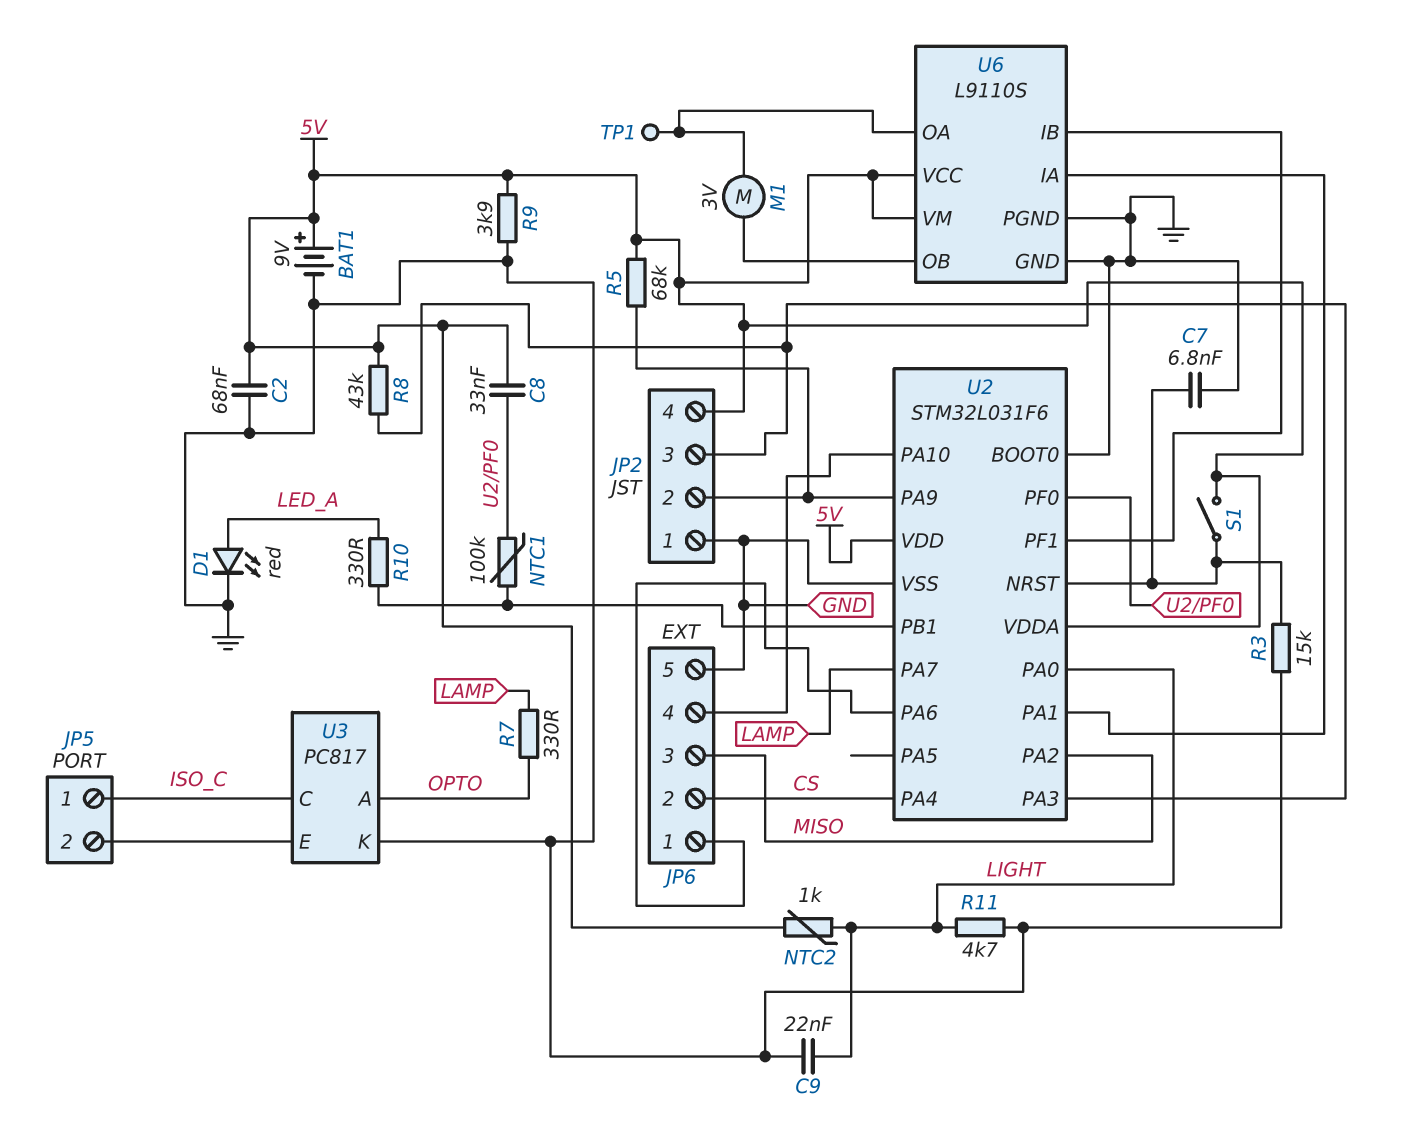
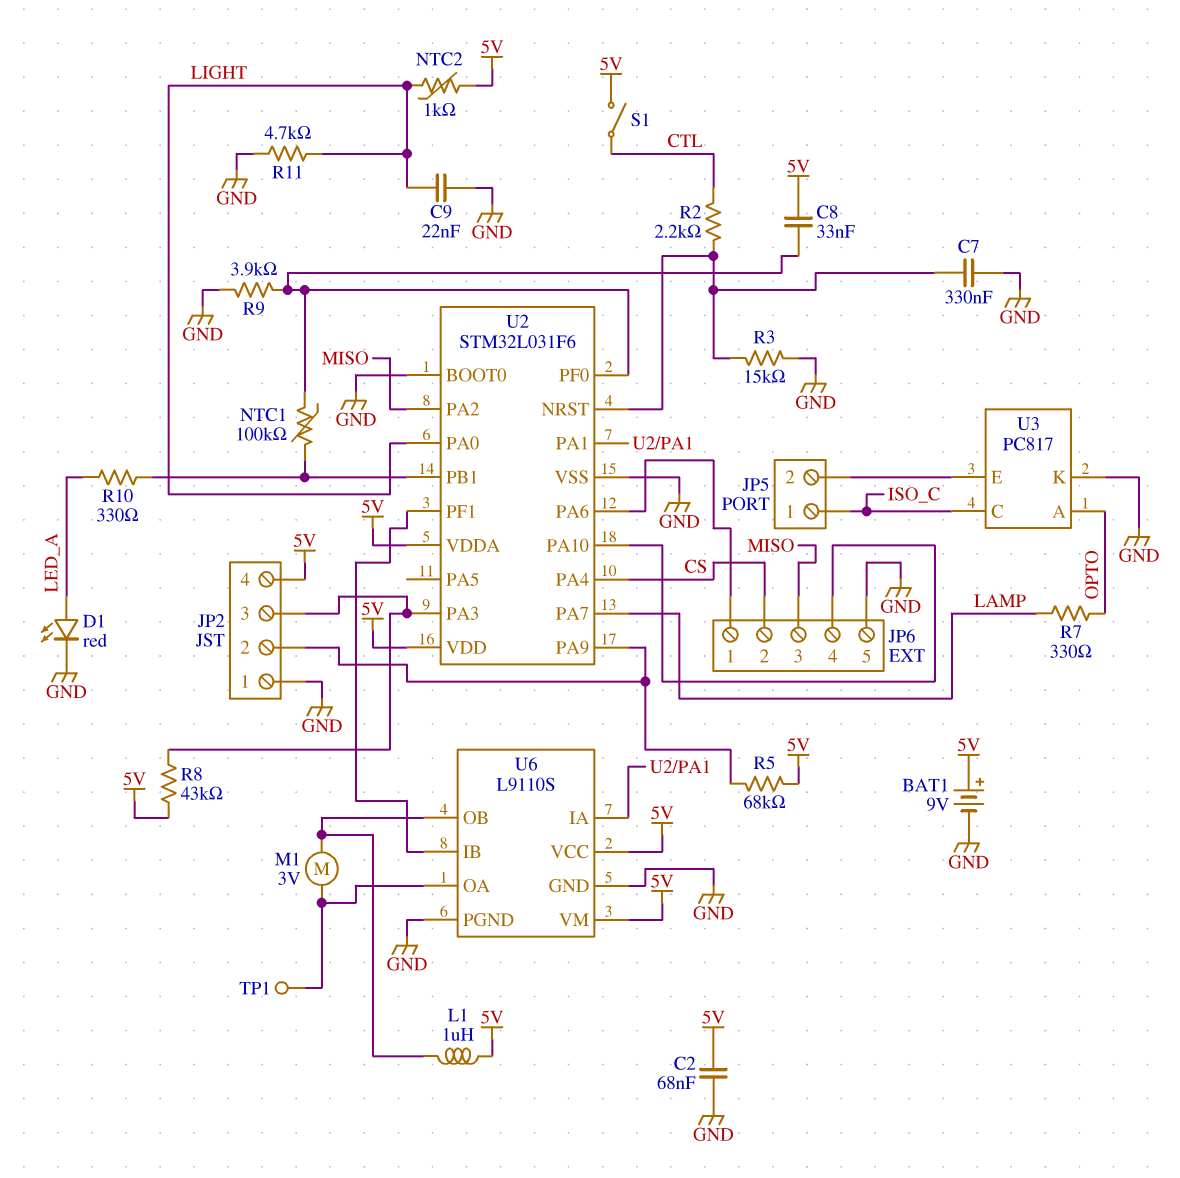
C7: 6.8nF (GND, U2/NRST) -> 330nF (GND, U2/NRST)
L1: none -> 1uH (5V, U6/OB)
R2: none -> 2.2k (CTL, U2/NRST)
R9: 3.9k (5V, GND) -> 3.9k (GND, U2/PF0)
S1: switch (5V, U2/NRST) -> switch (5V, CTL)

